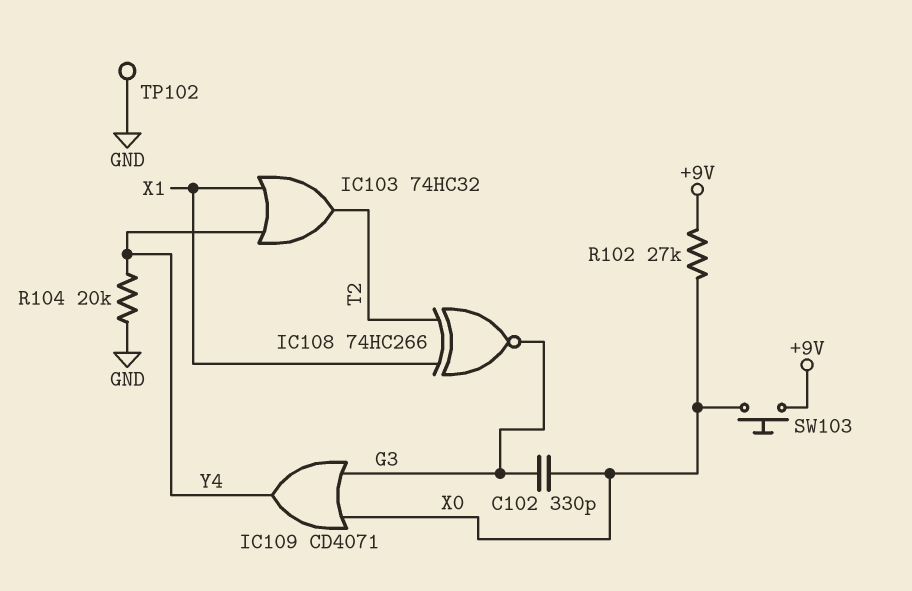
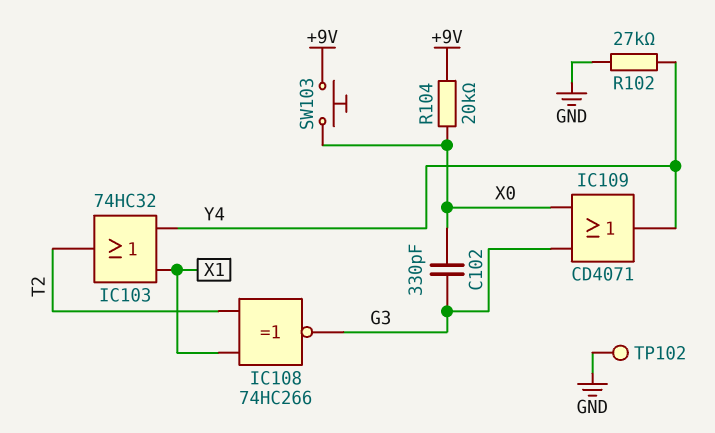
R102: 27k (+9V, X0) -> 27k (GND, Y4)
R104: 20k (GND, Y4) -> 20k (+9V, X0)

